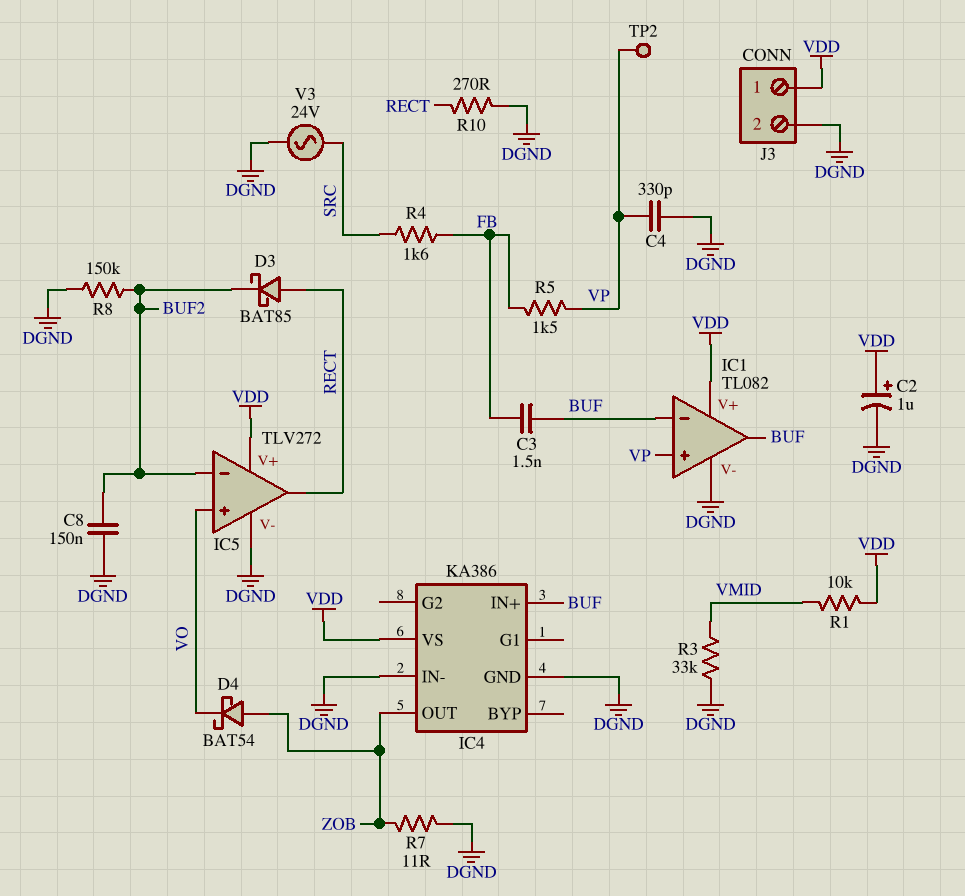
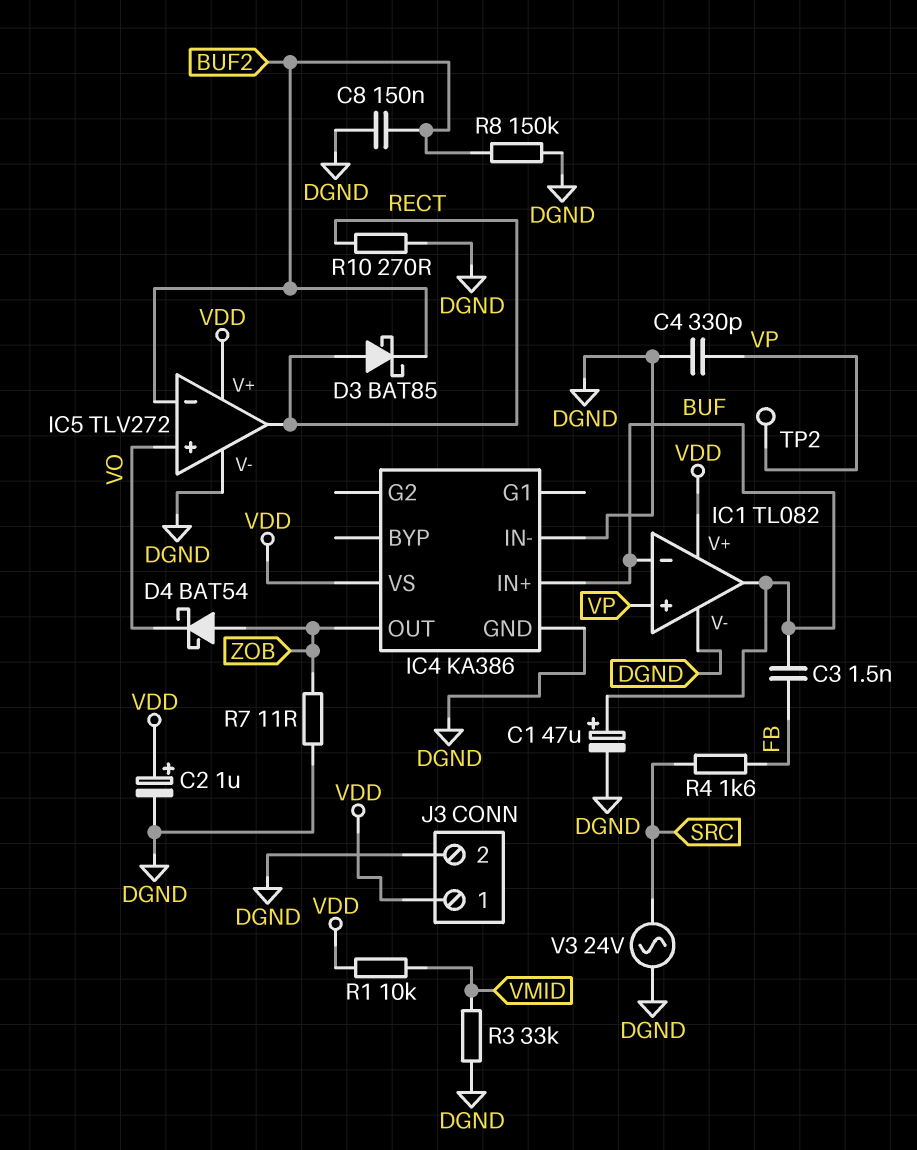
C1: none -> 47uF (plus BUF, minus DGND)
R5: 1.5k (FB, VP) -> none

